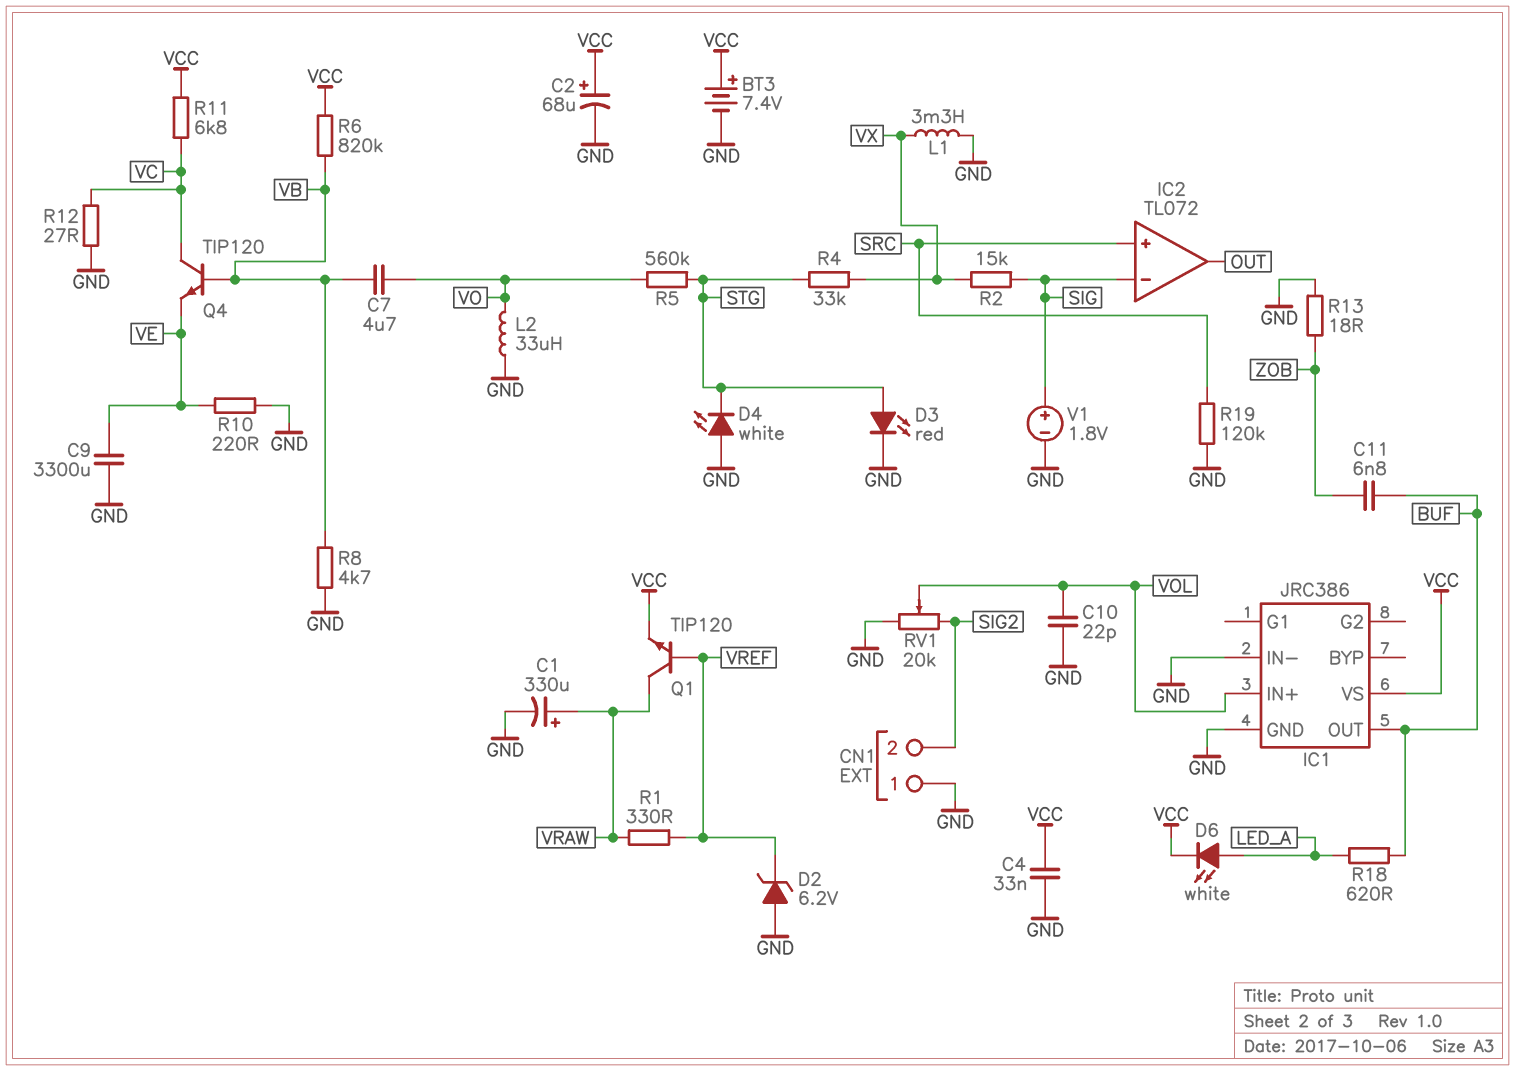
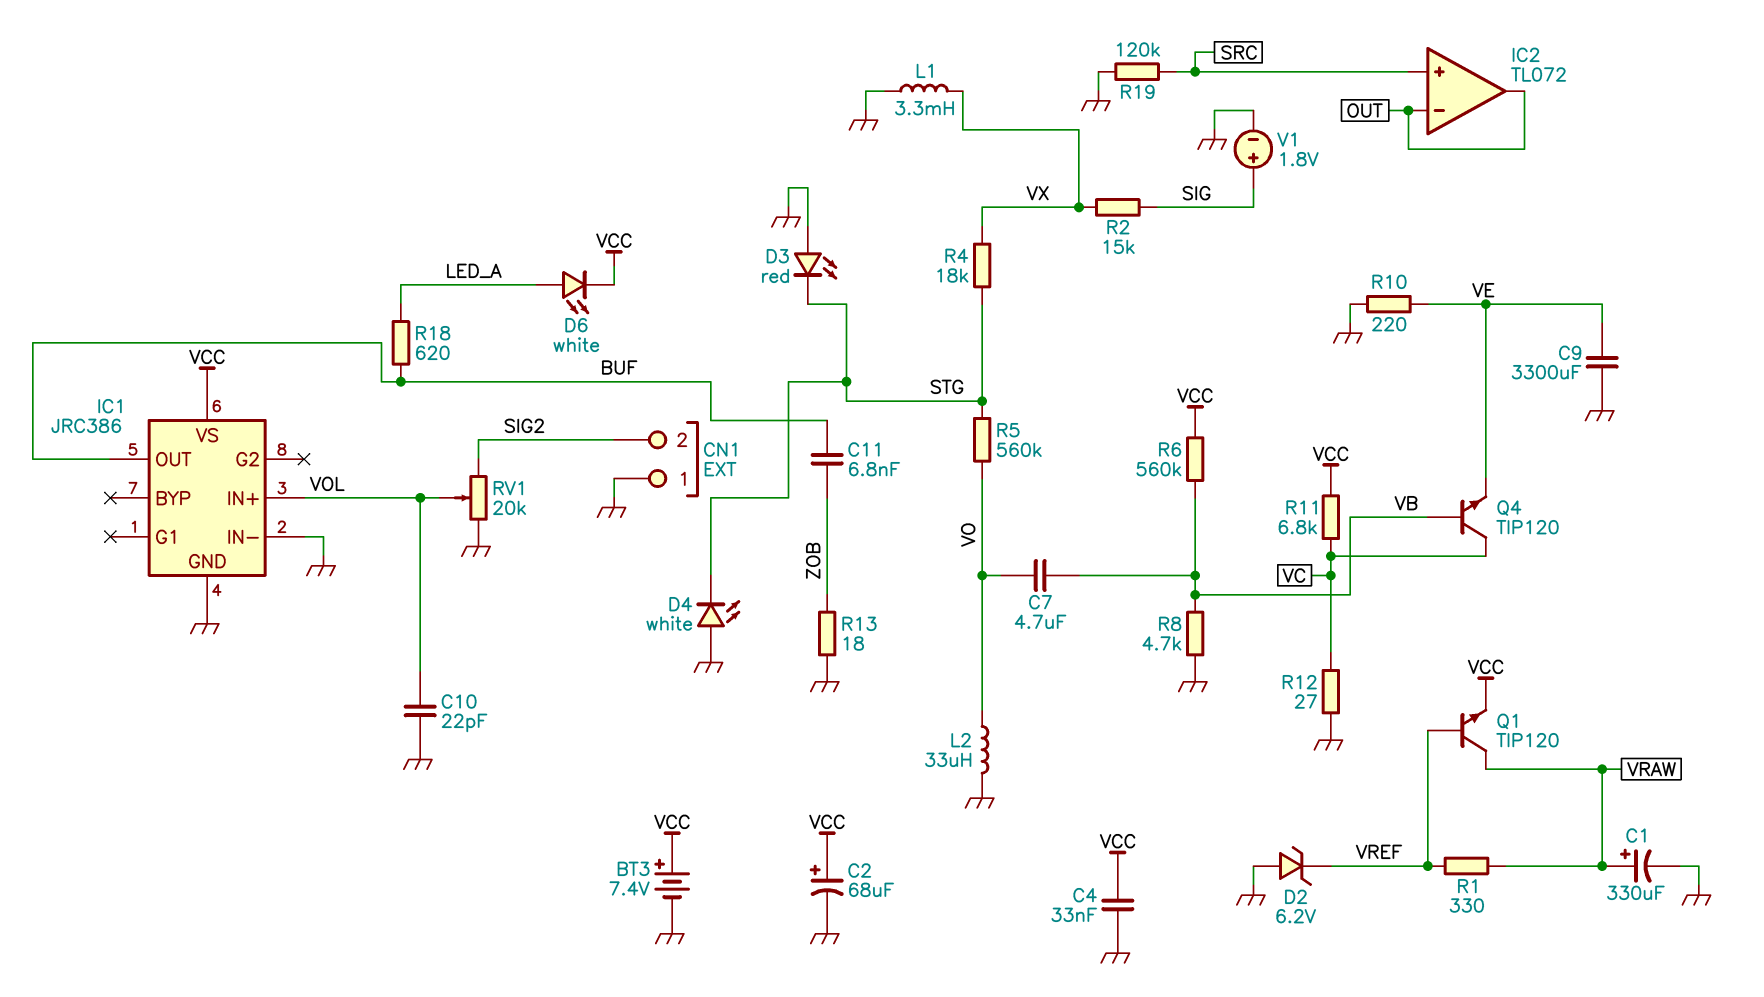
D3: LED red (A STG, K GND) -> LED red (A GND, K STG)
IC2 pin in-: SIG -> OUT
R4: 33k (STG, VX) -> 18k (STG, VX)
R6: 820k (VB, VCC) -> 560k (VB, VCC)

